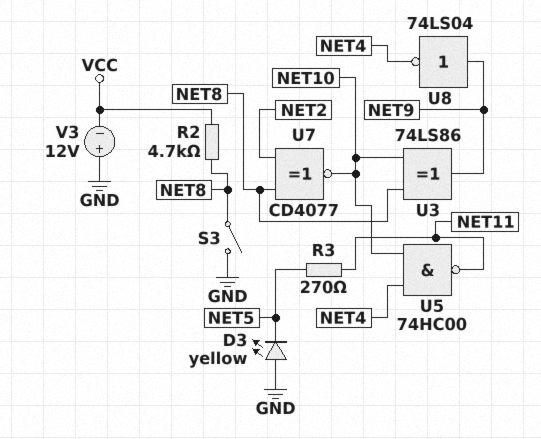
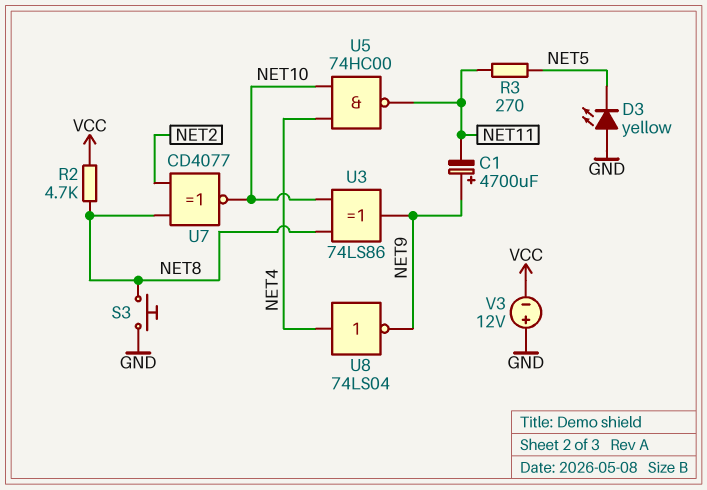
C1: none -> 4700uF (plus NET9, minus NET11)
S3: switch (GND, NET8) -> button (GND, NET8)
U8: NOT 74LS04 (in NET9, out NET4) -> NOT 74LS04 (in NET4, out NET9)

